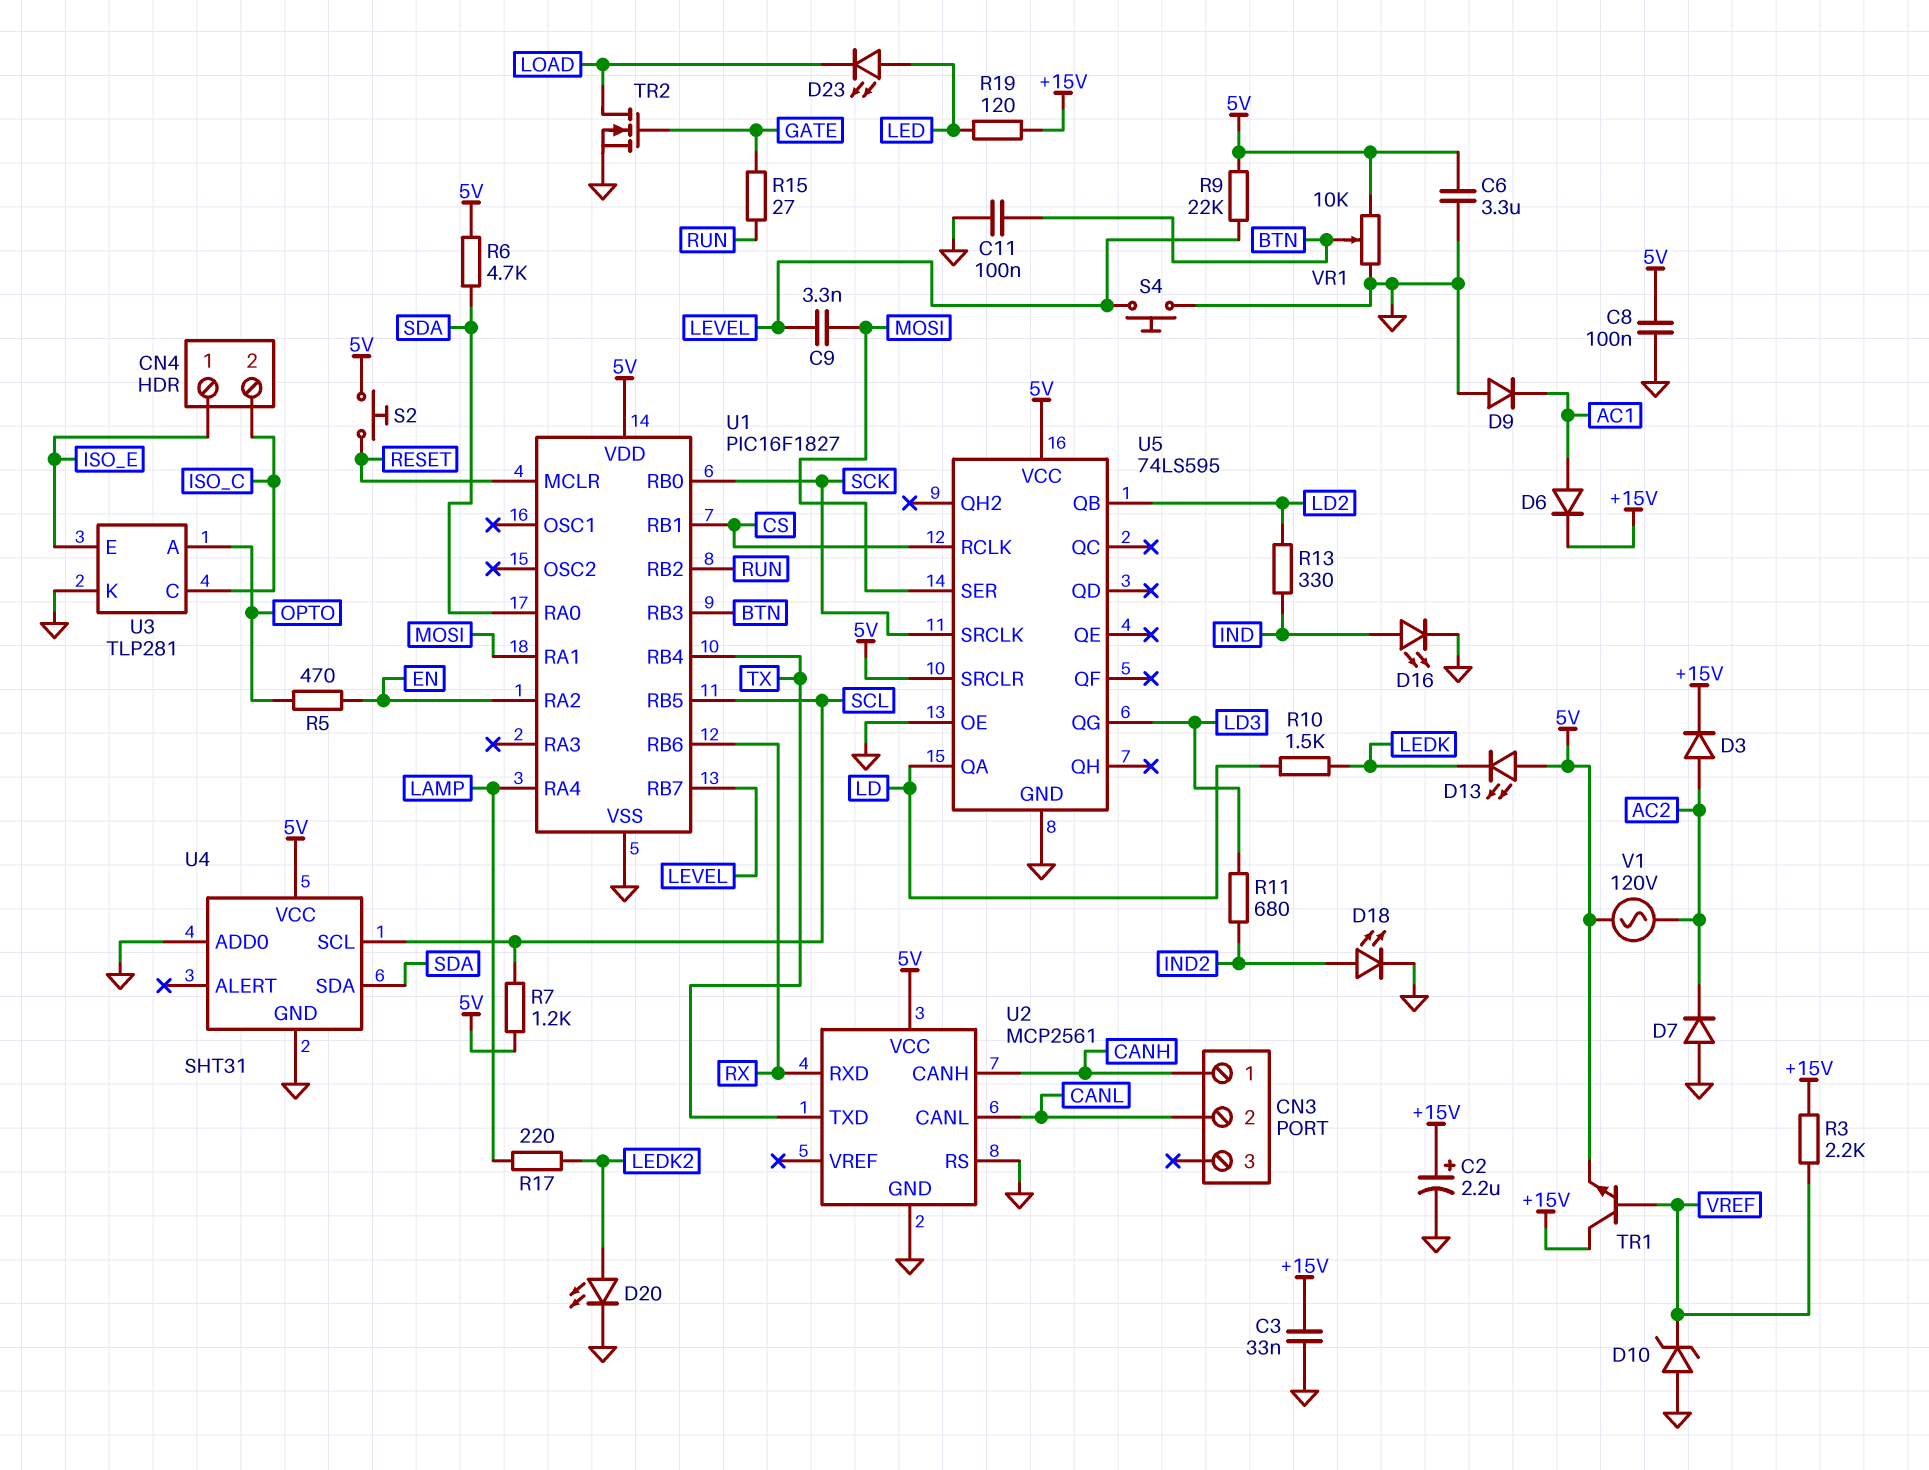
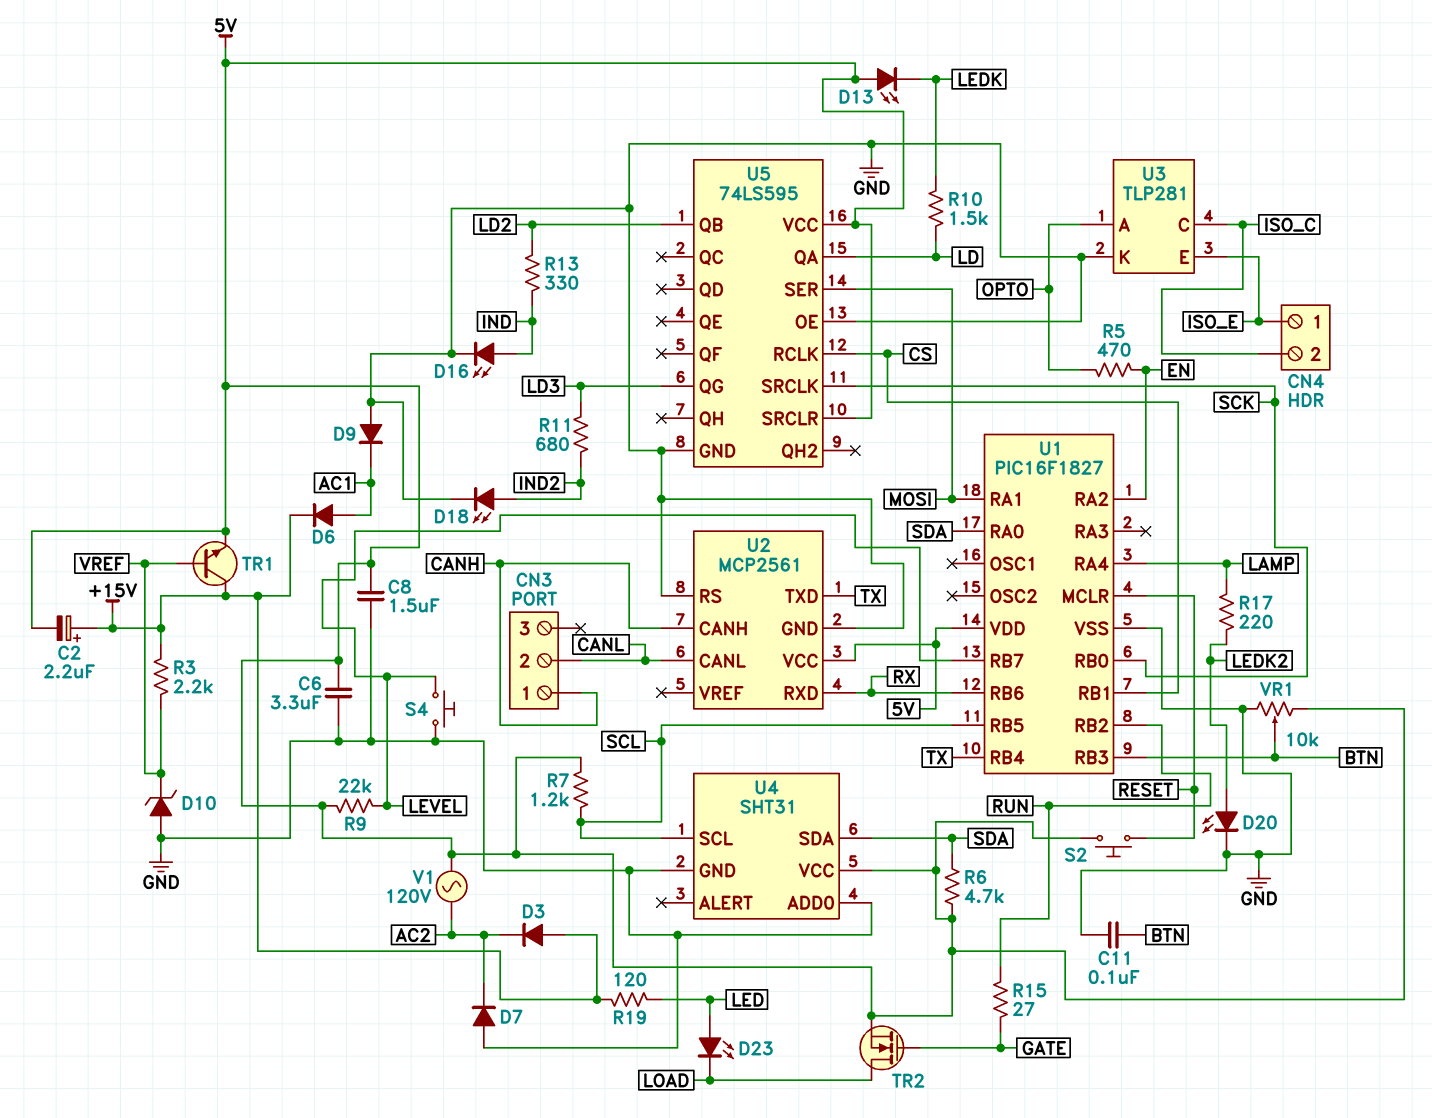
C2: 2.2uF (plus +15V, minus GND) -> 2.2uF (plus +15V, minus 5V)
C3: 33nF (+15V, GND) -> none
C8: 100nF (5V, GND) -> 1.5uF (5V, GND)
C9: 3.3nF (LEVEL, MOSI) -> none
D3: diode (A AC2, K +15V) -> diode (A +15V, K AC2)
TR2: NMOS (G GATE, D LOAD, S GND) -> NMOS (G GATE, D LOAD, S 5V)

